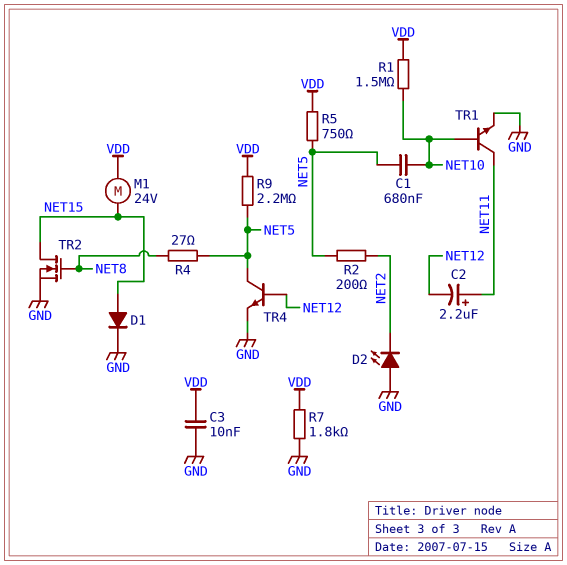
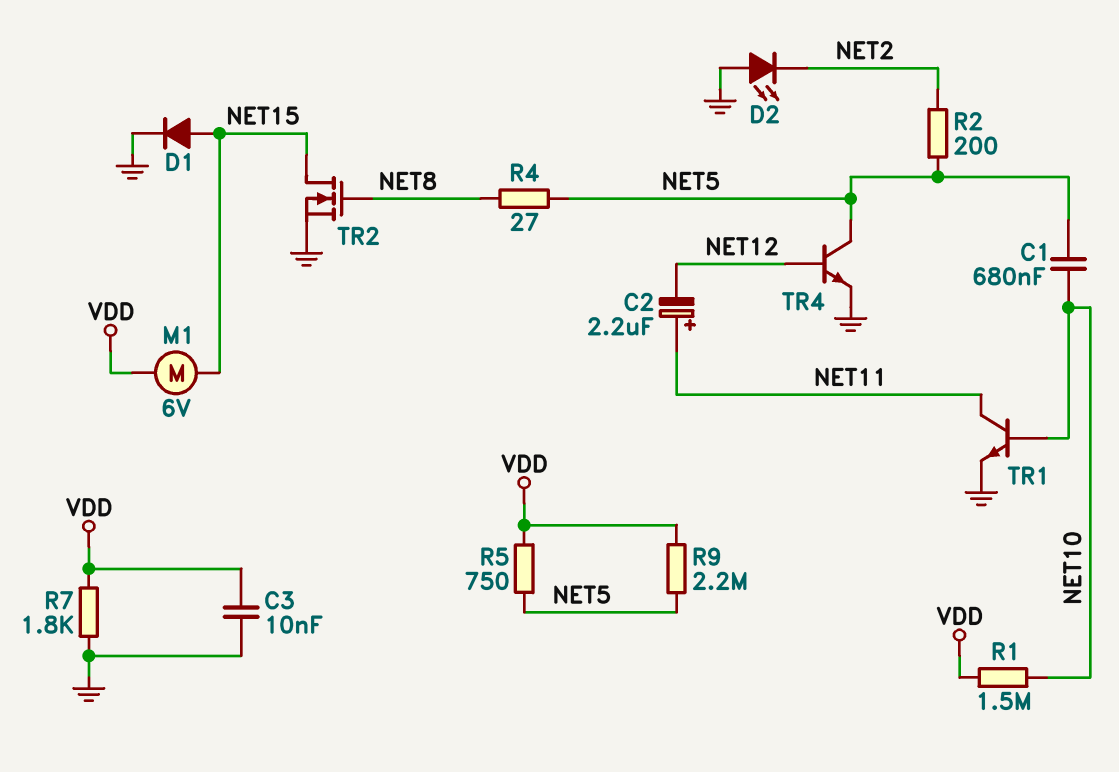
M1: motor 24V (NET15, VDD) -> motor 6V (NET15, VDD)

